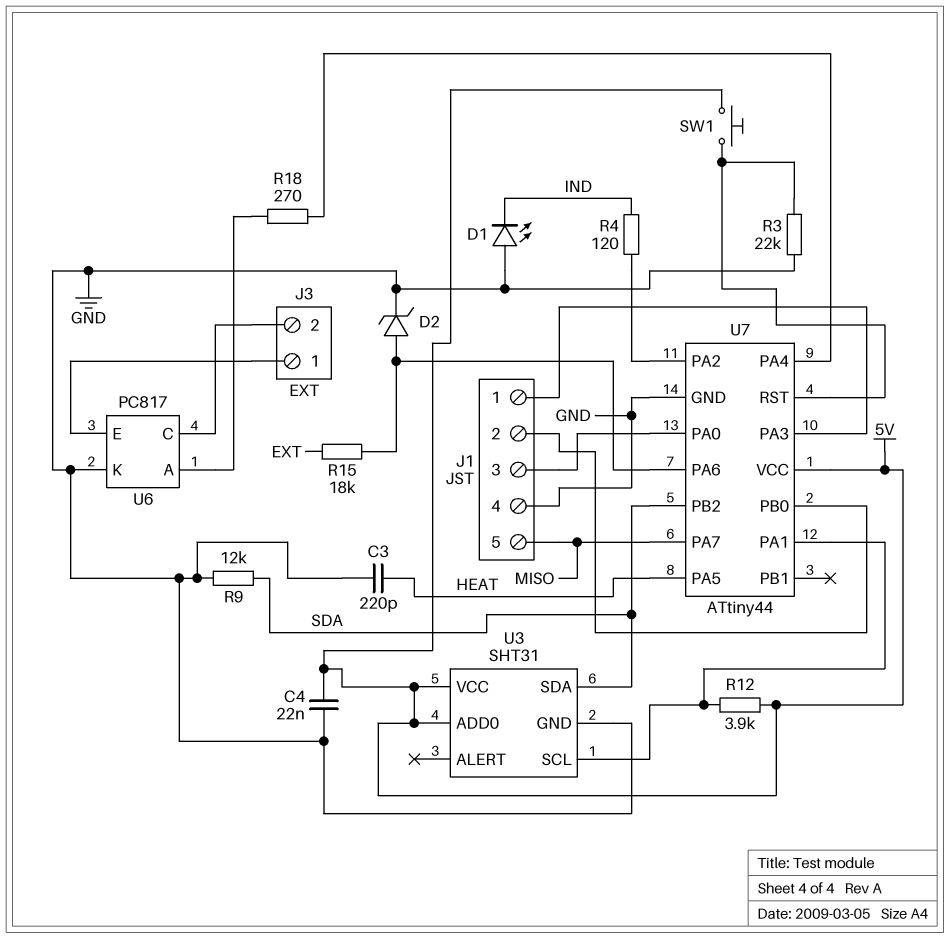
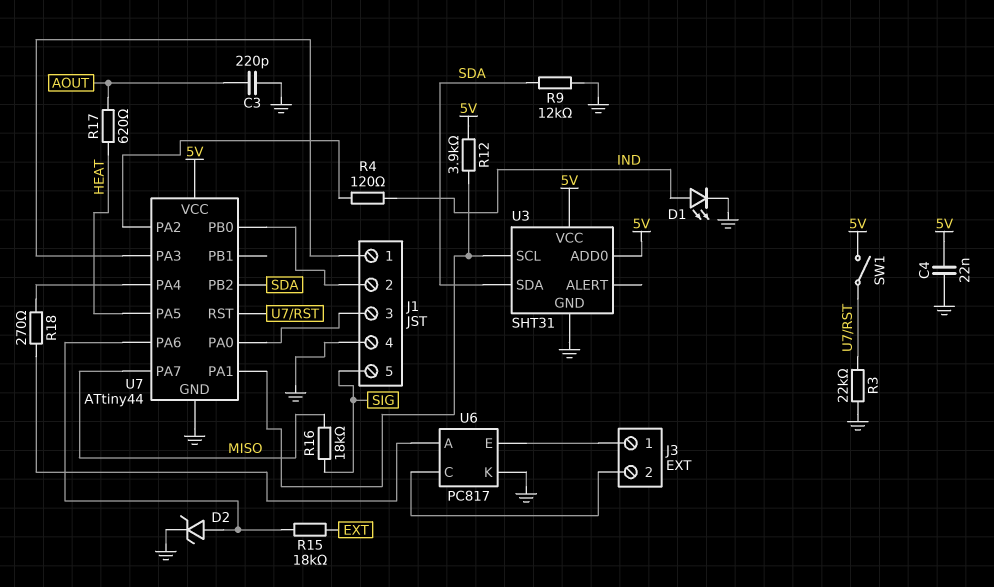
C3: 220pF (GND, HEAT) -> 220pF (AOUT, GND)
D1: LED (A GND, K IND) -> LED (A IND, K GND)
J1 pin 5: MISO -> SIG
R16: none -> 18k (MISO, SIG)
R17: none -> 620 (AOUT, HEAT)
SW1: button (5V, U7/RST) -> switch (5V, U7/RST)

